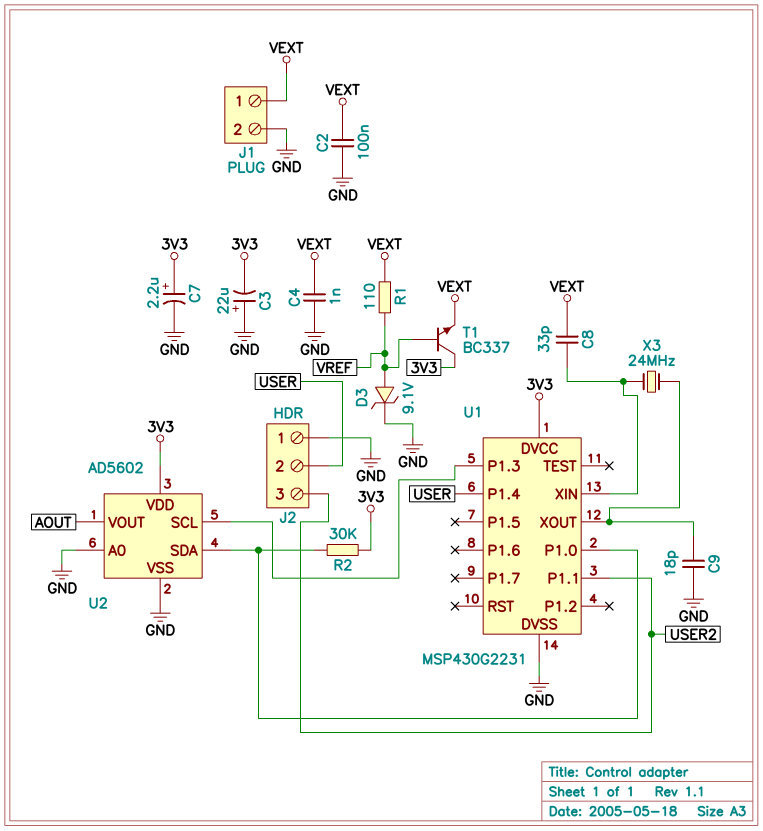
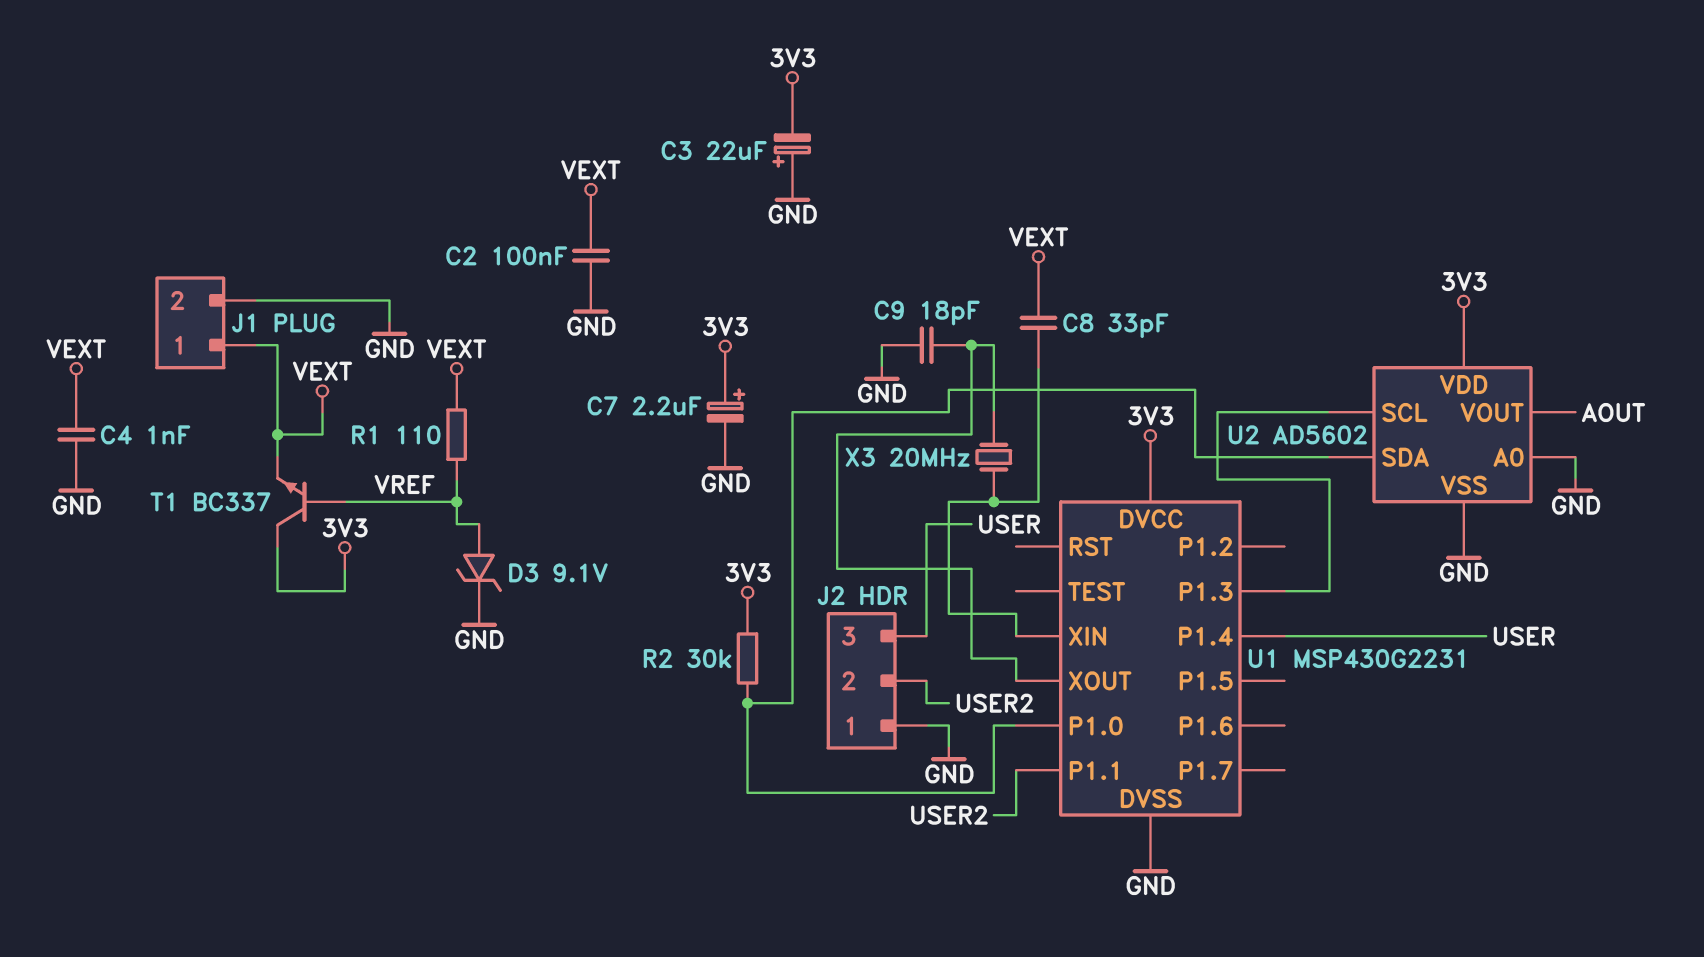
J2 pin 2: USER -> USER2
J2 pin 3: USER2 -> USER
X3: 24MHz (U1/XIN, U1/XOUT) -> 20MHz (U1/XIN, U1/XOUT)

